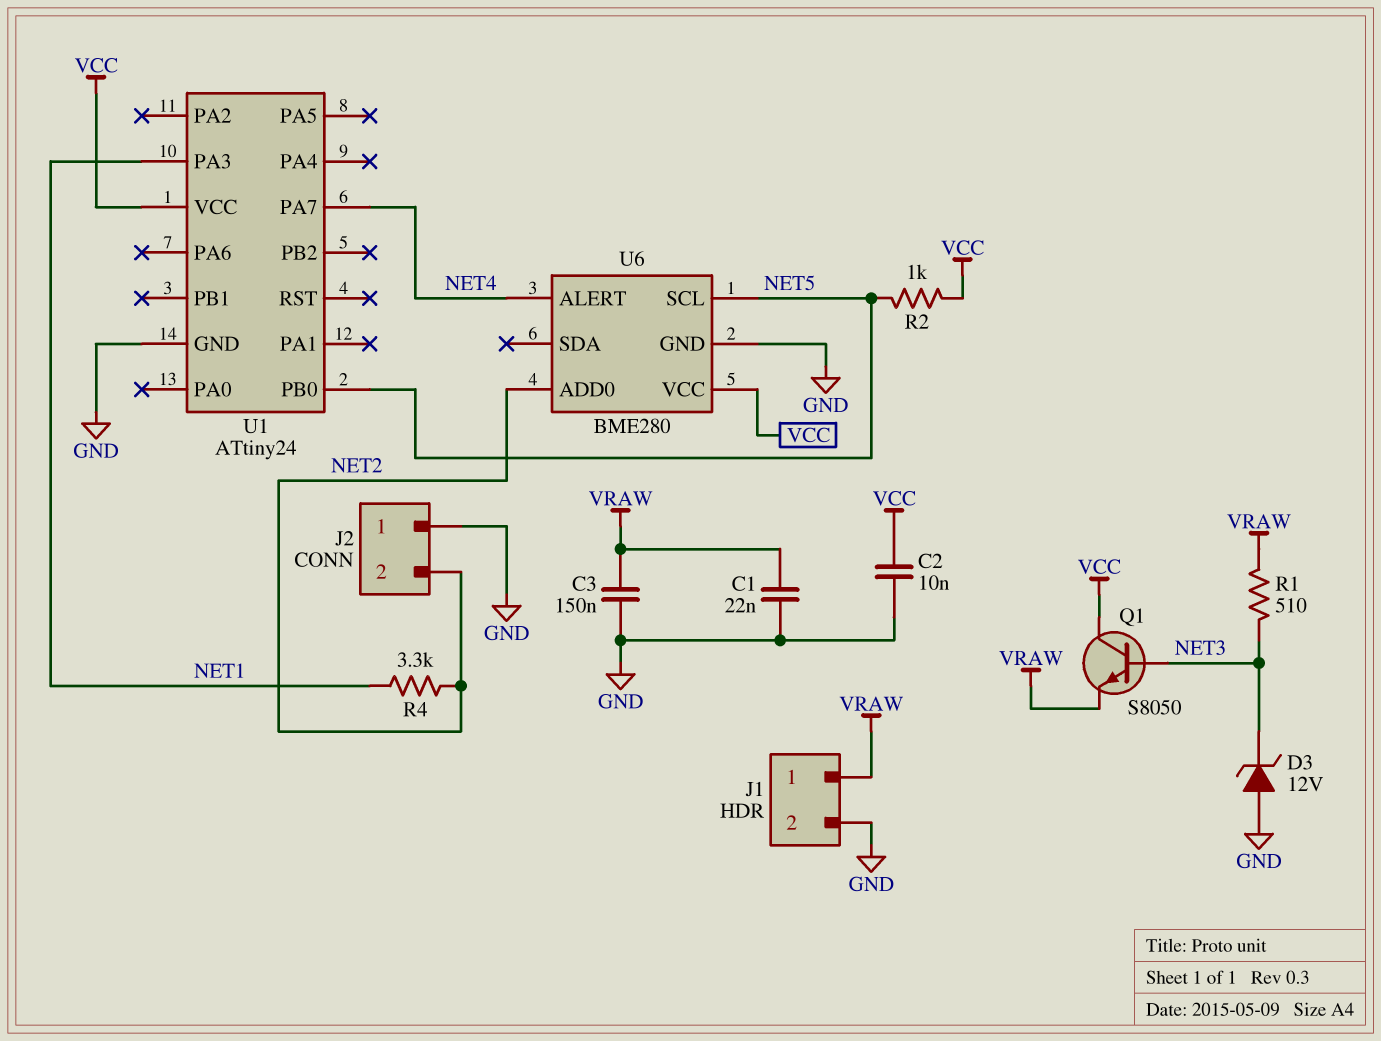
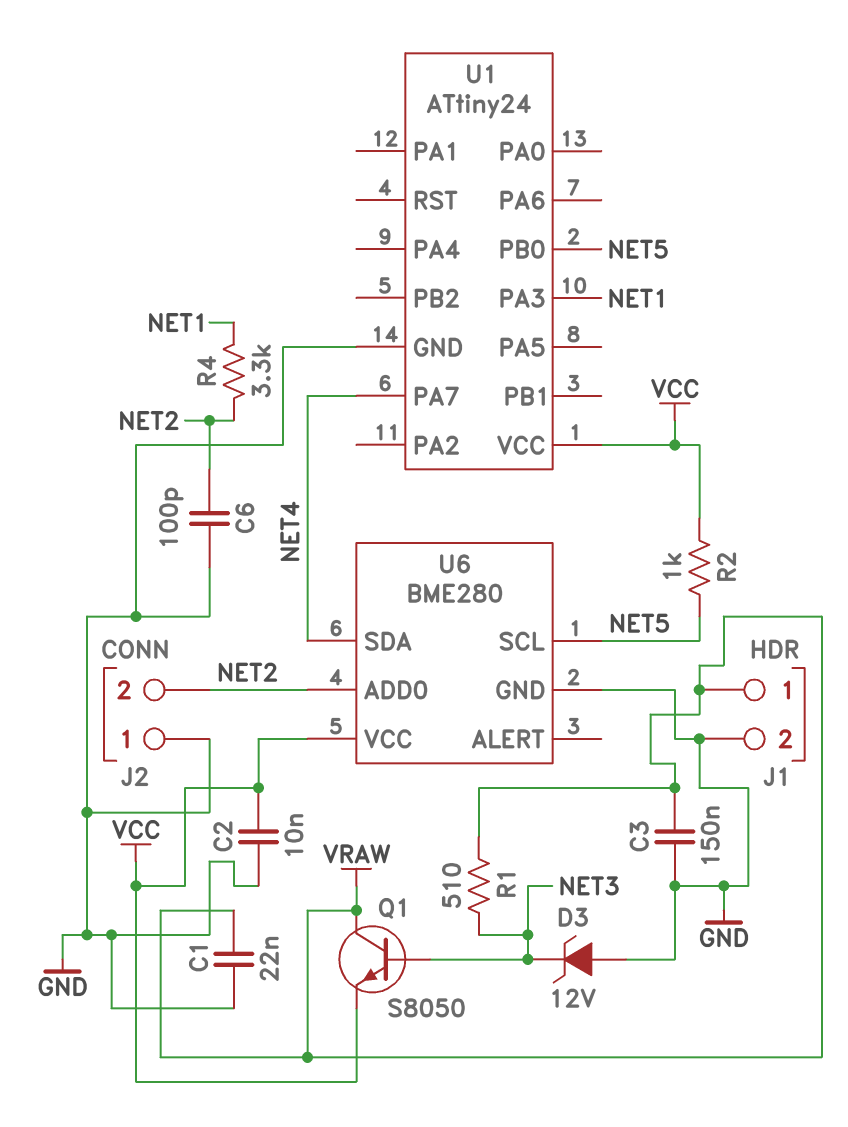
C6: none -> 100pF (GND, NET2)
Q1: NPN S8050 (B NET3, C VCC, E VRAW) -> NPN S8050 (B NET3, C VRAW, E VCC)
U6 pin ALERT: NET4 -> none
U6 pin SDA: none -> NET4

